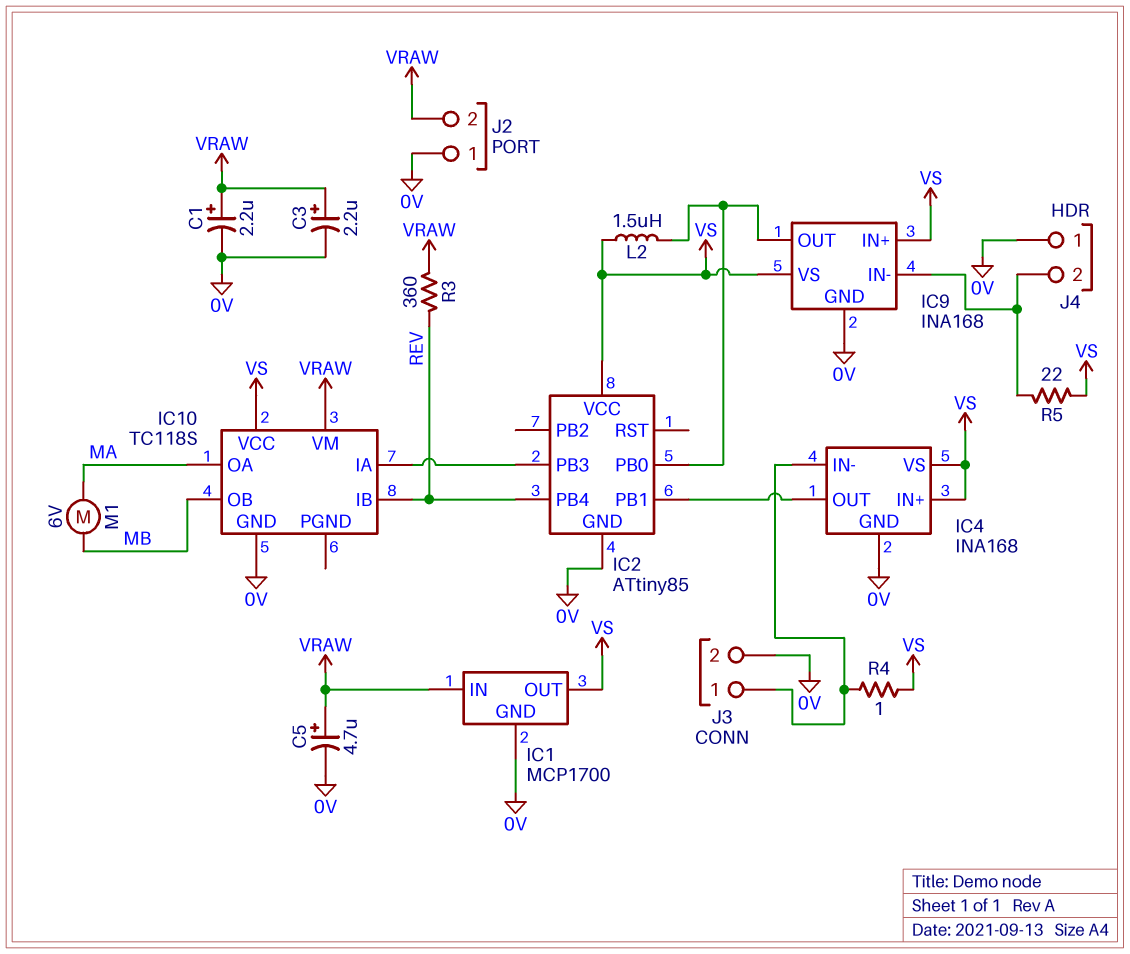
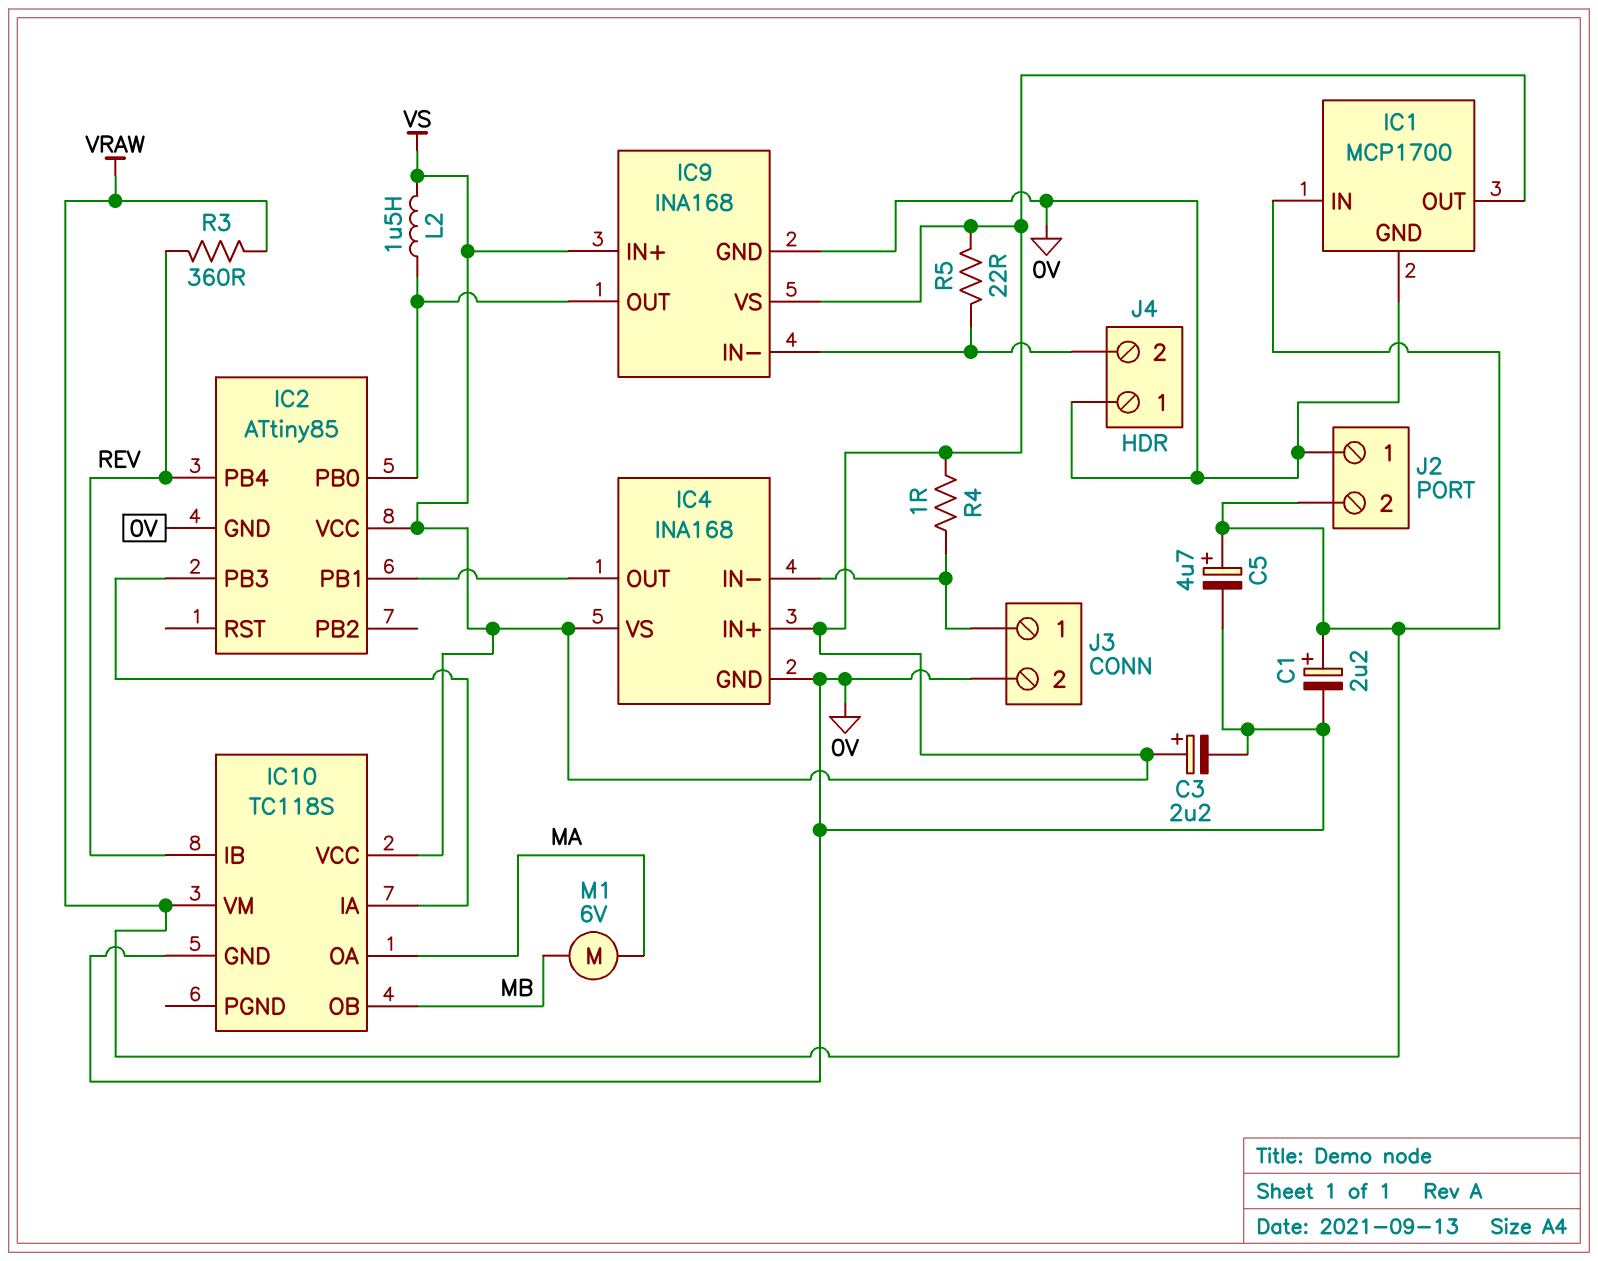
C3: 2.2uF (plus VRAW, minus 0V) -> 2.2uF (plus VS, minus 0V)

